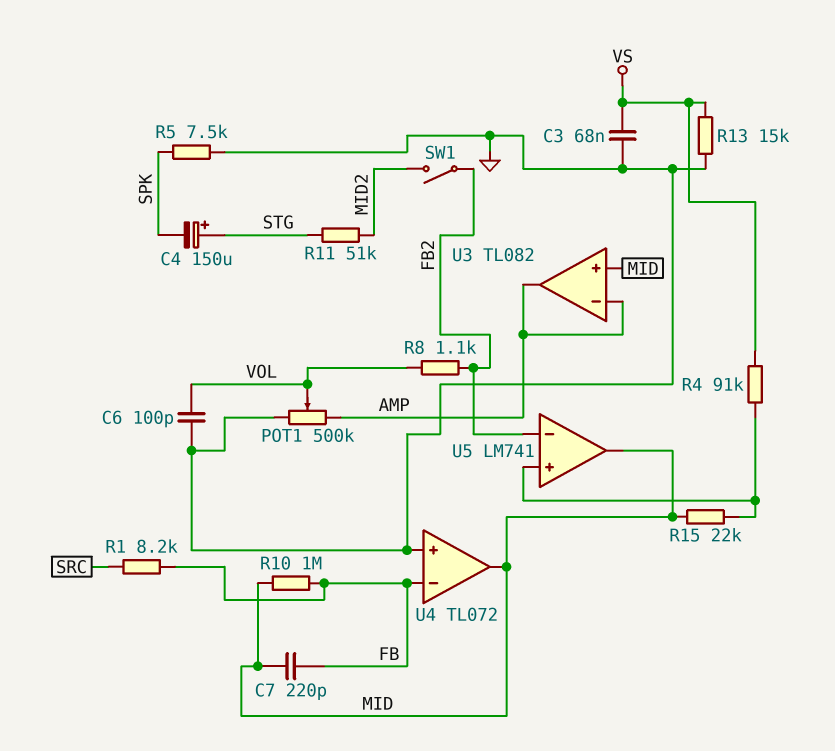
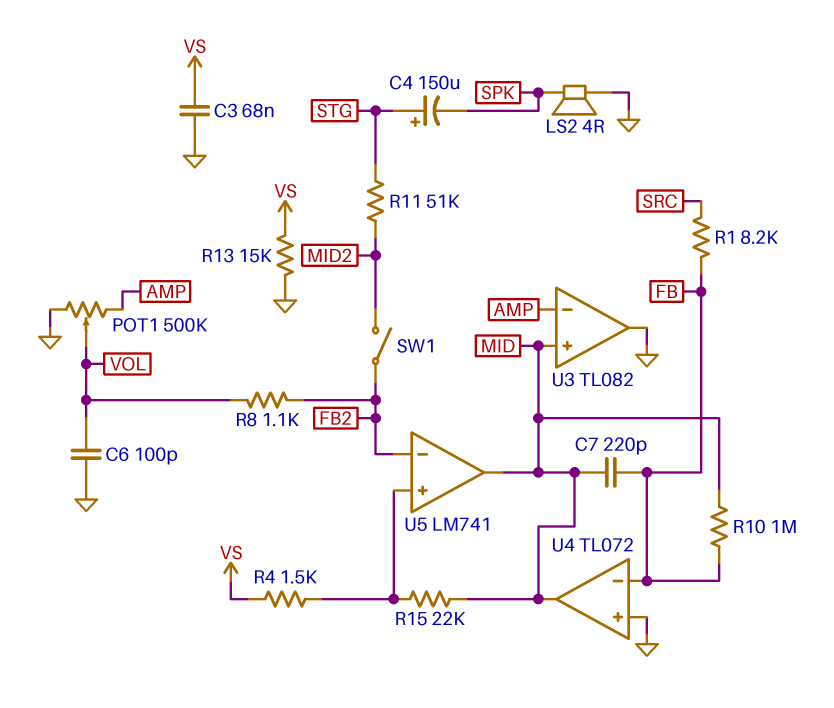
LS2: none -> speaker 4R (GND, SPK)
R4: 91k (U5/in+, VS) -> 1.5k (U5/in+, VS)
R5: 7.5k (GND, SPK) -> none
U3 pin out: AMP -> GND

